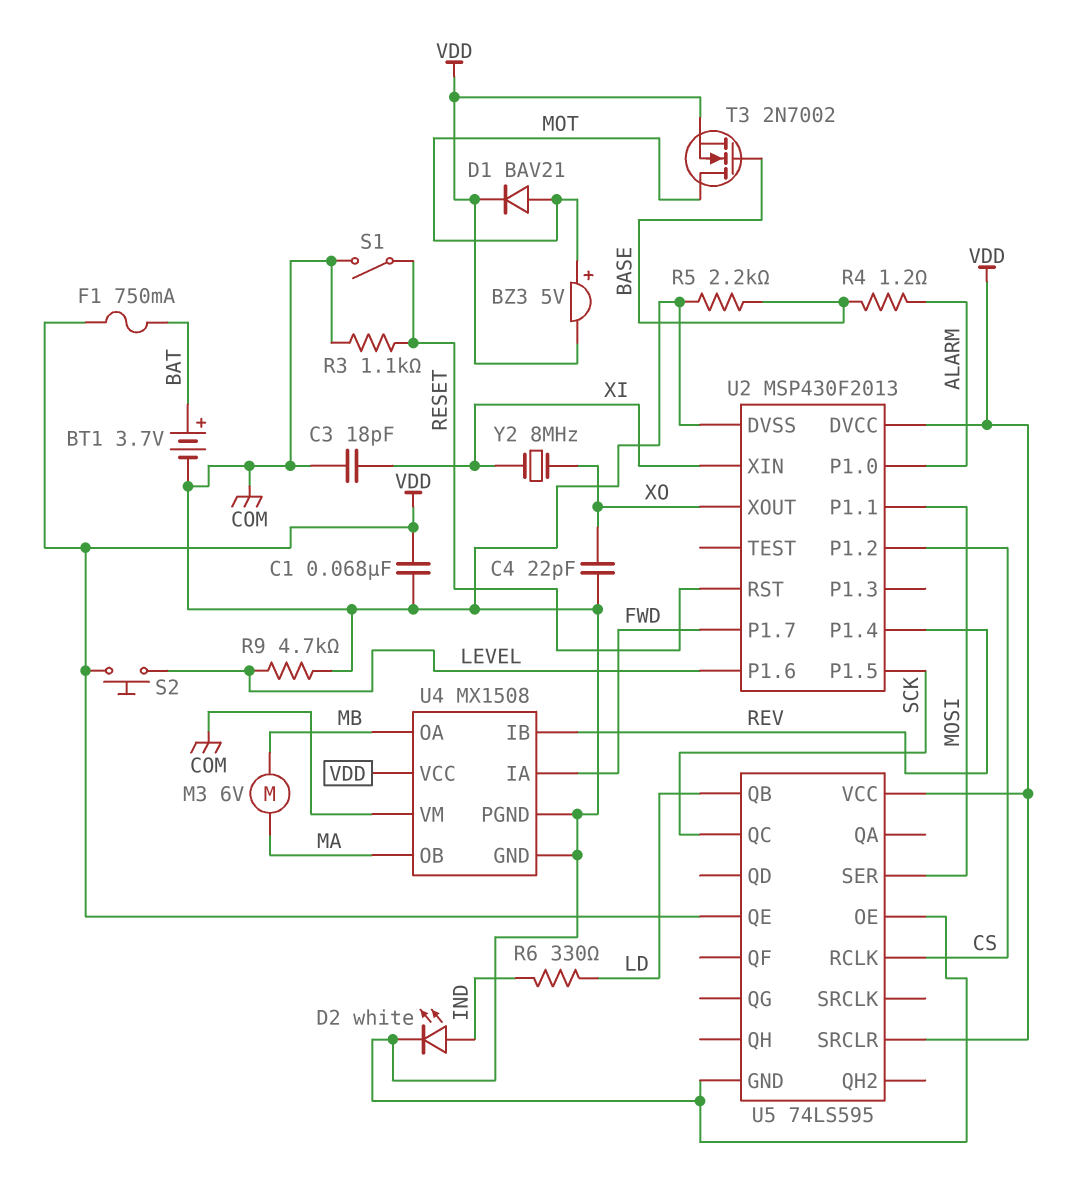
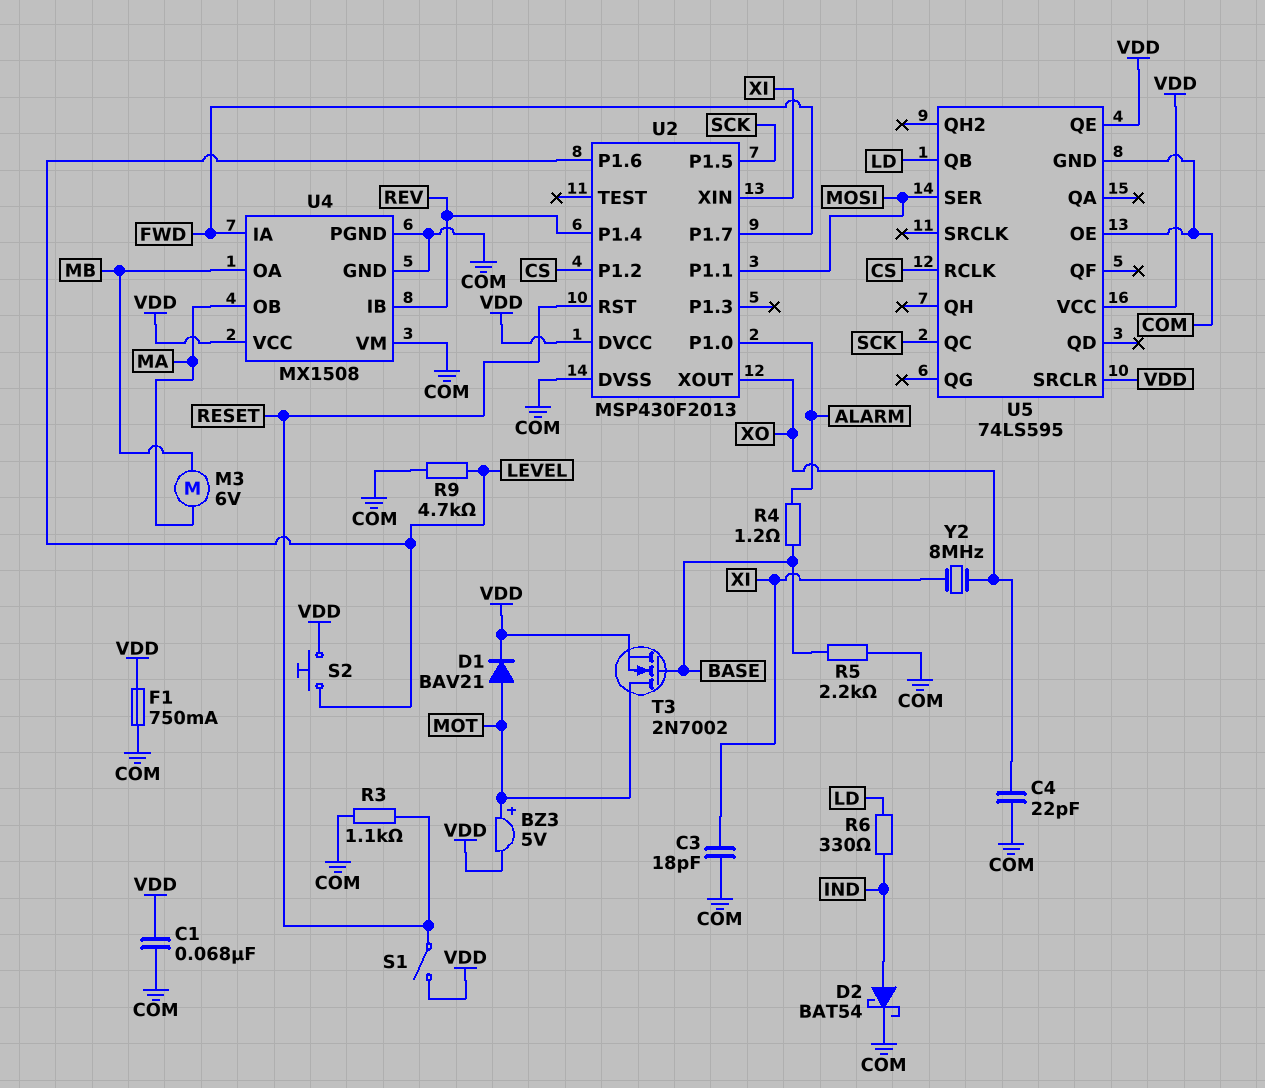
BT1: 3.7V (plus BAT, minus COM) -> none
D2: LED white (A IND, K COM) -> schottky BAT54 (A IND, K COM)
F1: 750mA (BAT, VDD) -> 750mA (COM, VDD)
S1: switch (COM, RESET) -> switch (RESET, VDD)

